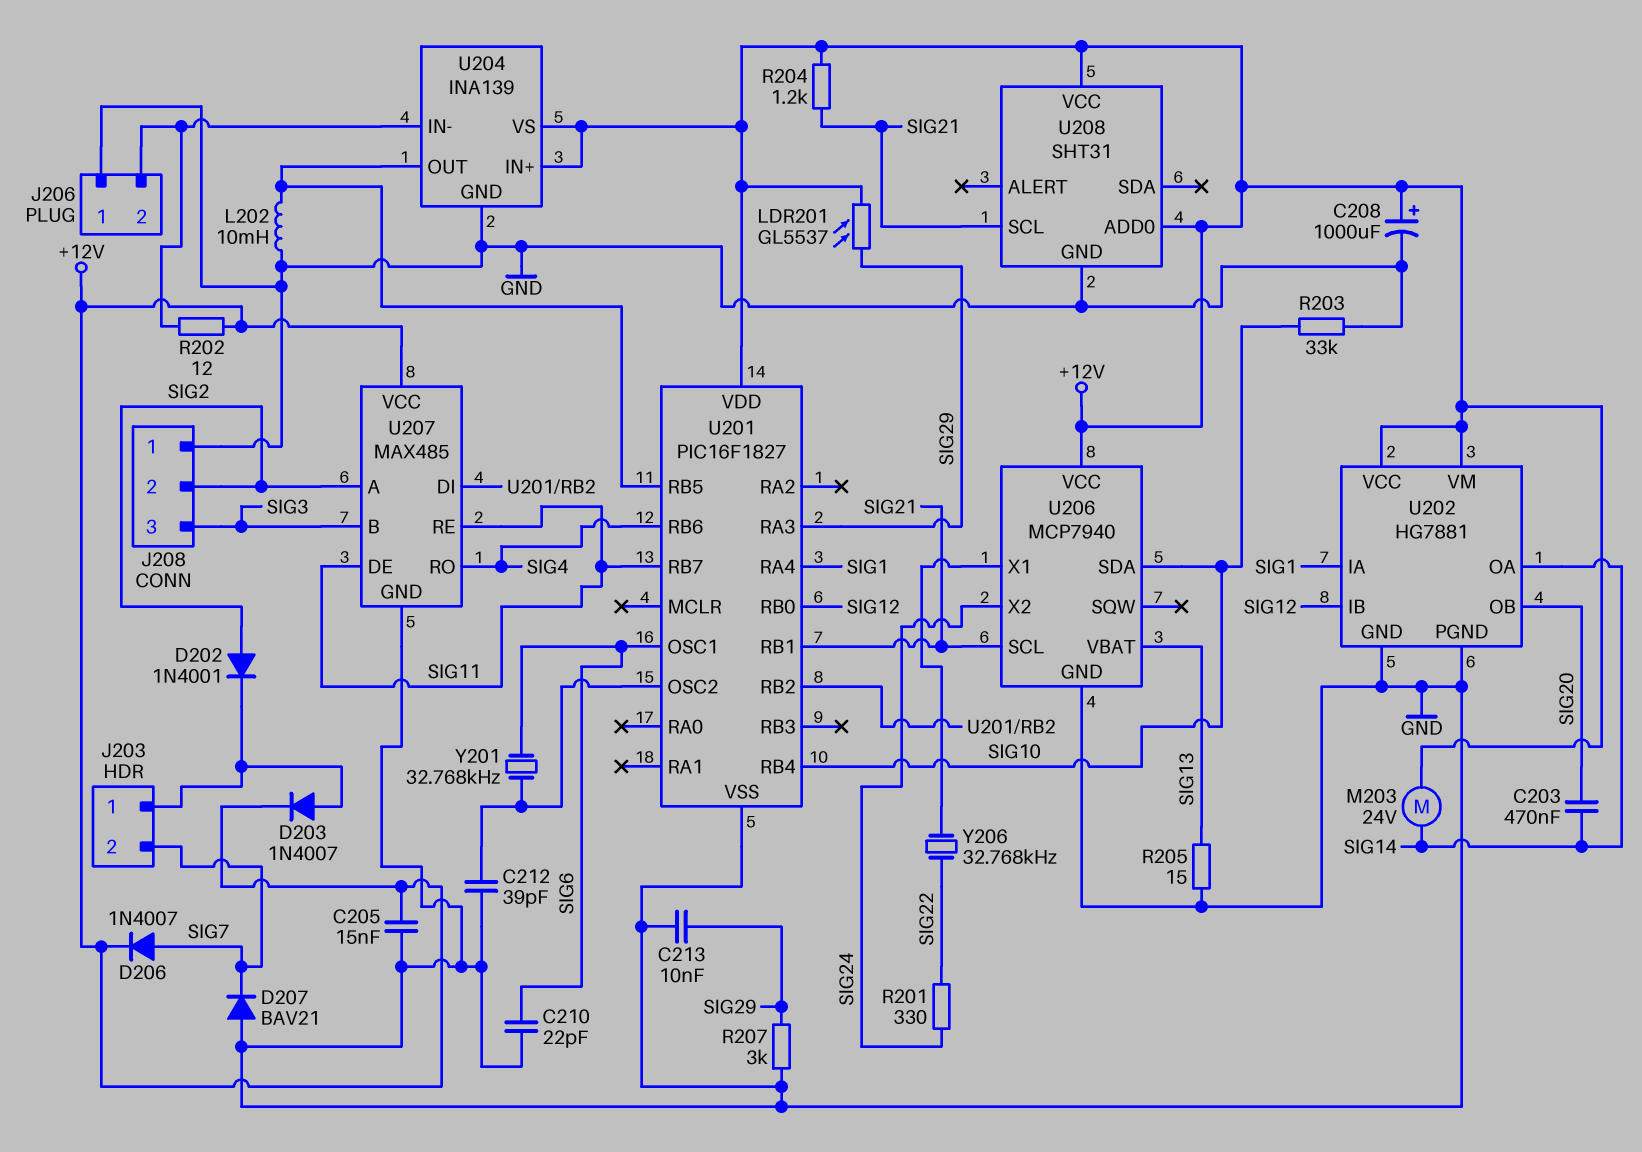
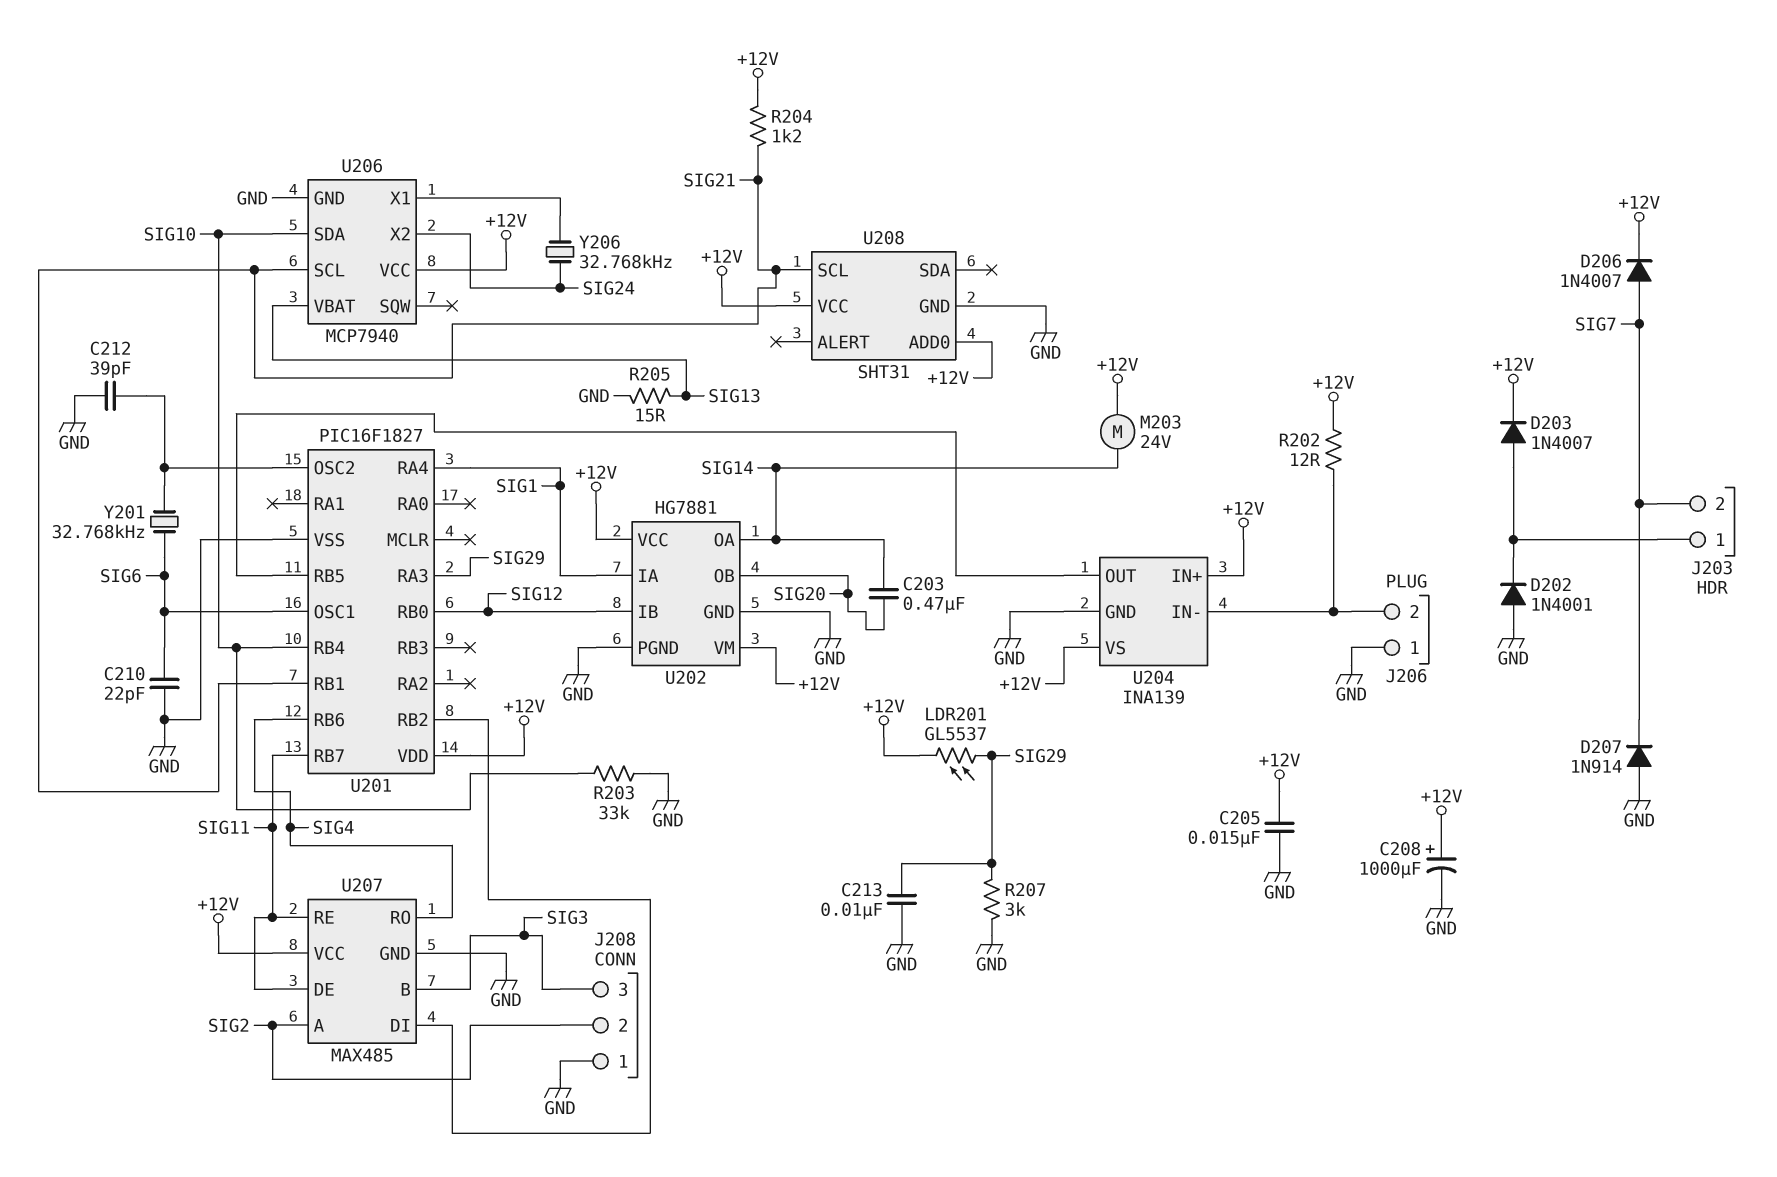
D202: diode 1N4001 (A SIG2, K J203/1) -> diode 1N4001 (A GND, K J203/1)
D207: diode BAV21 (A GND, K SIG7) -> diode 1N914 (A GND, K SIG7)
L202: 10mH (GND, U201/RB5) -> none
R201: 330 (SIG22, SIG24) -> none
Y206: 32.768kHz (SIG22, U206/X1) -> 32.768kHz (SIG24, U206/X1)

